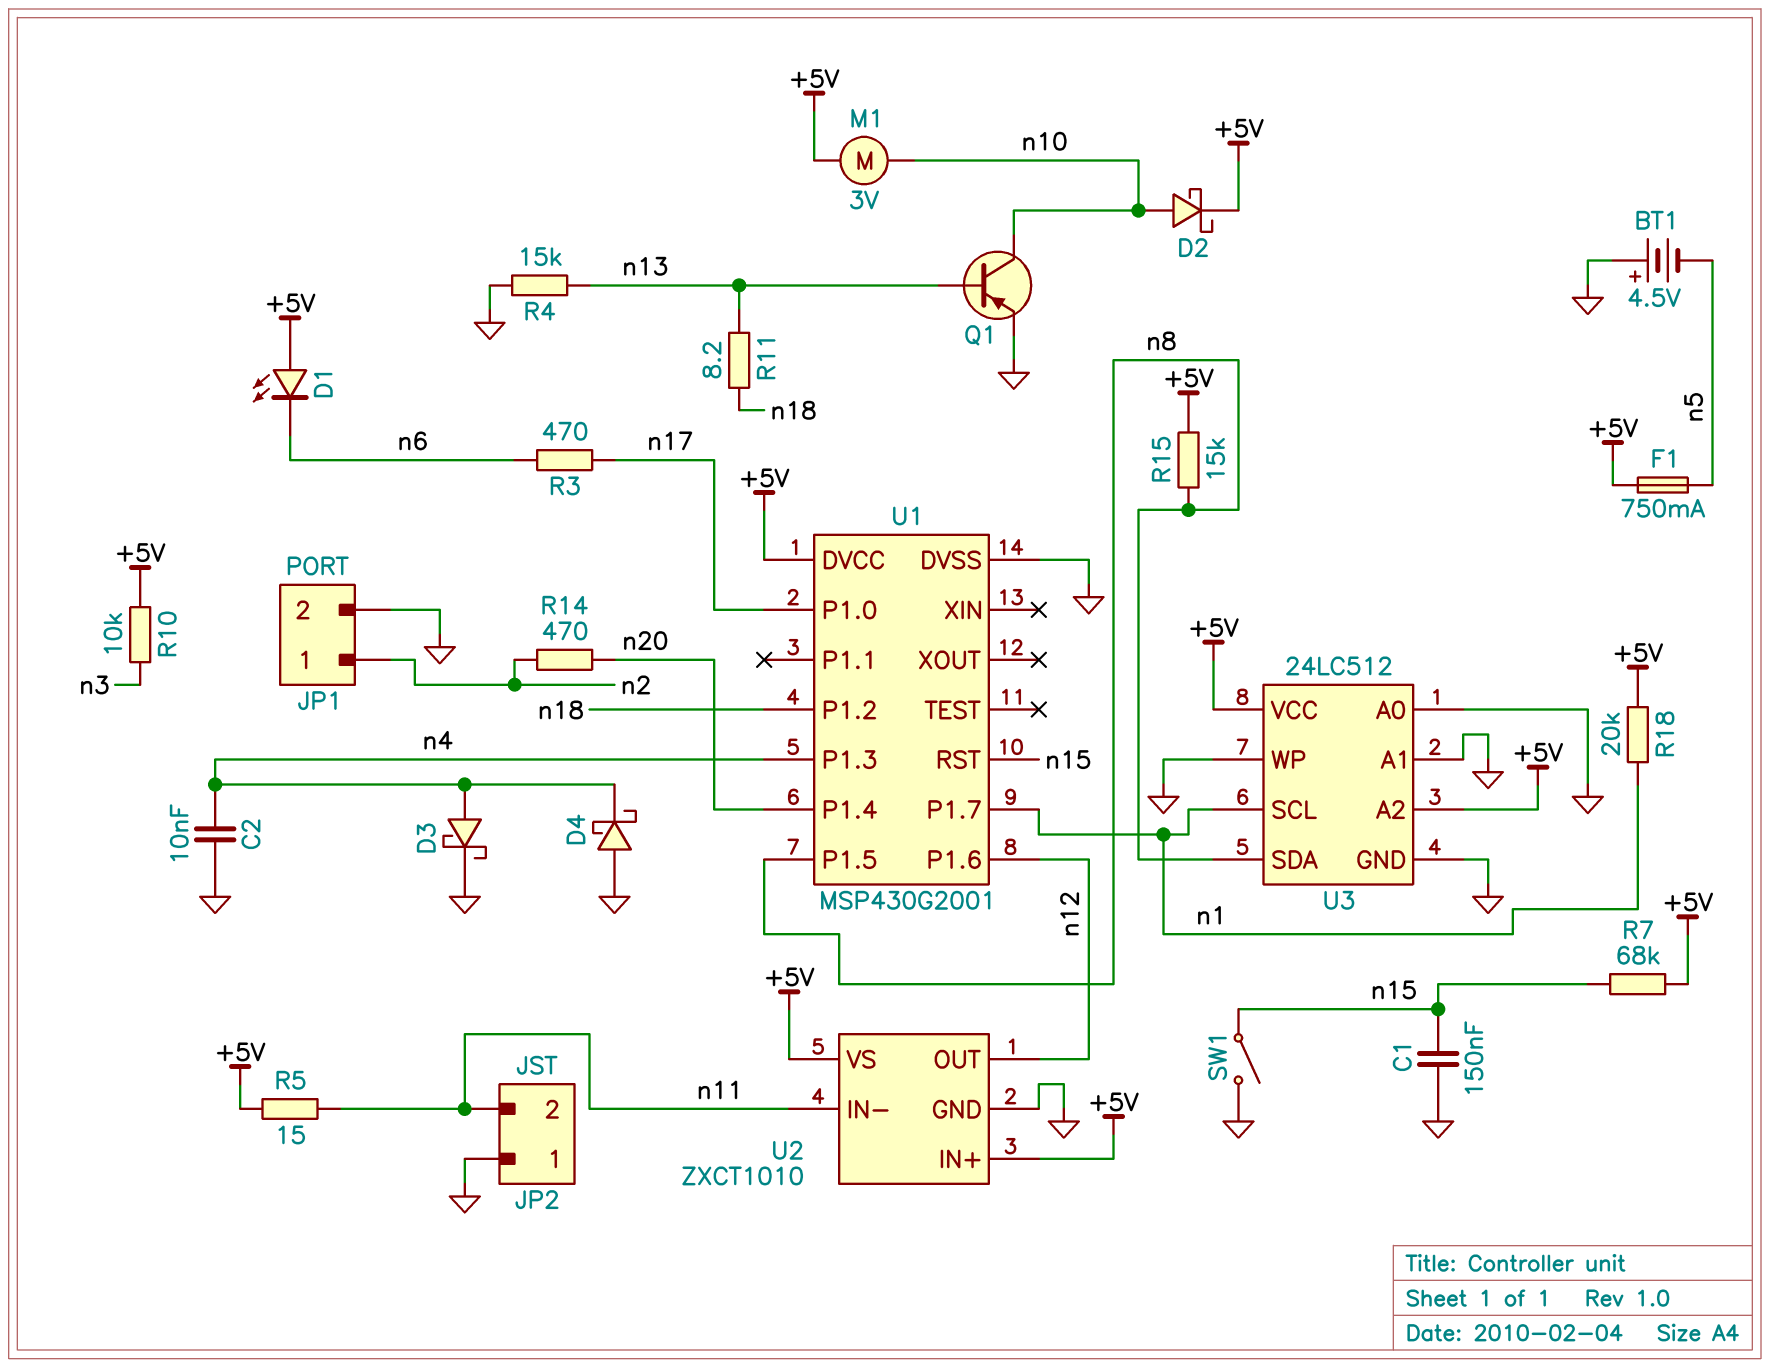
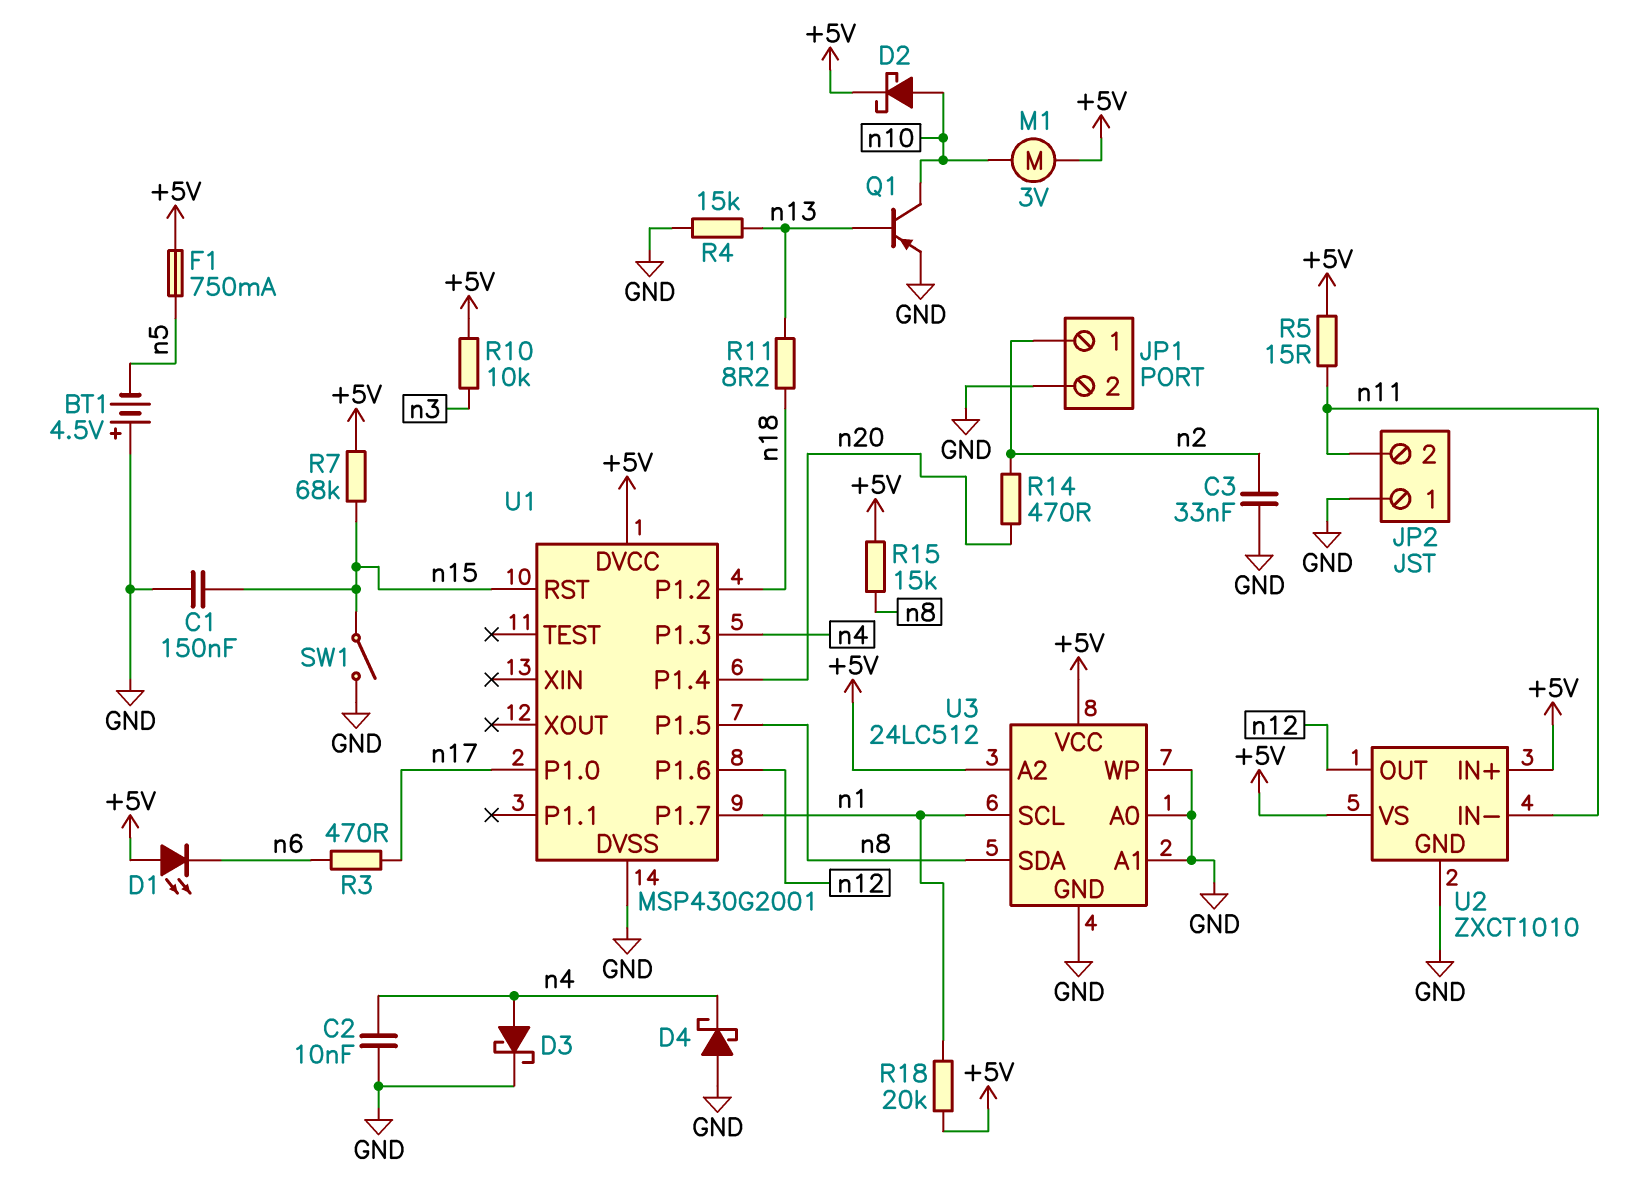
C3: none -> 33nF (GND, n2)

